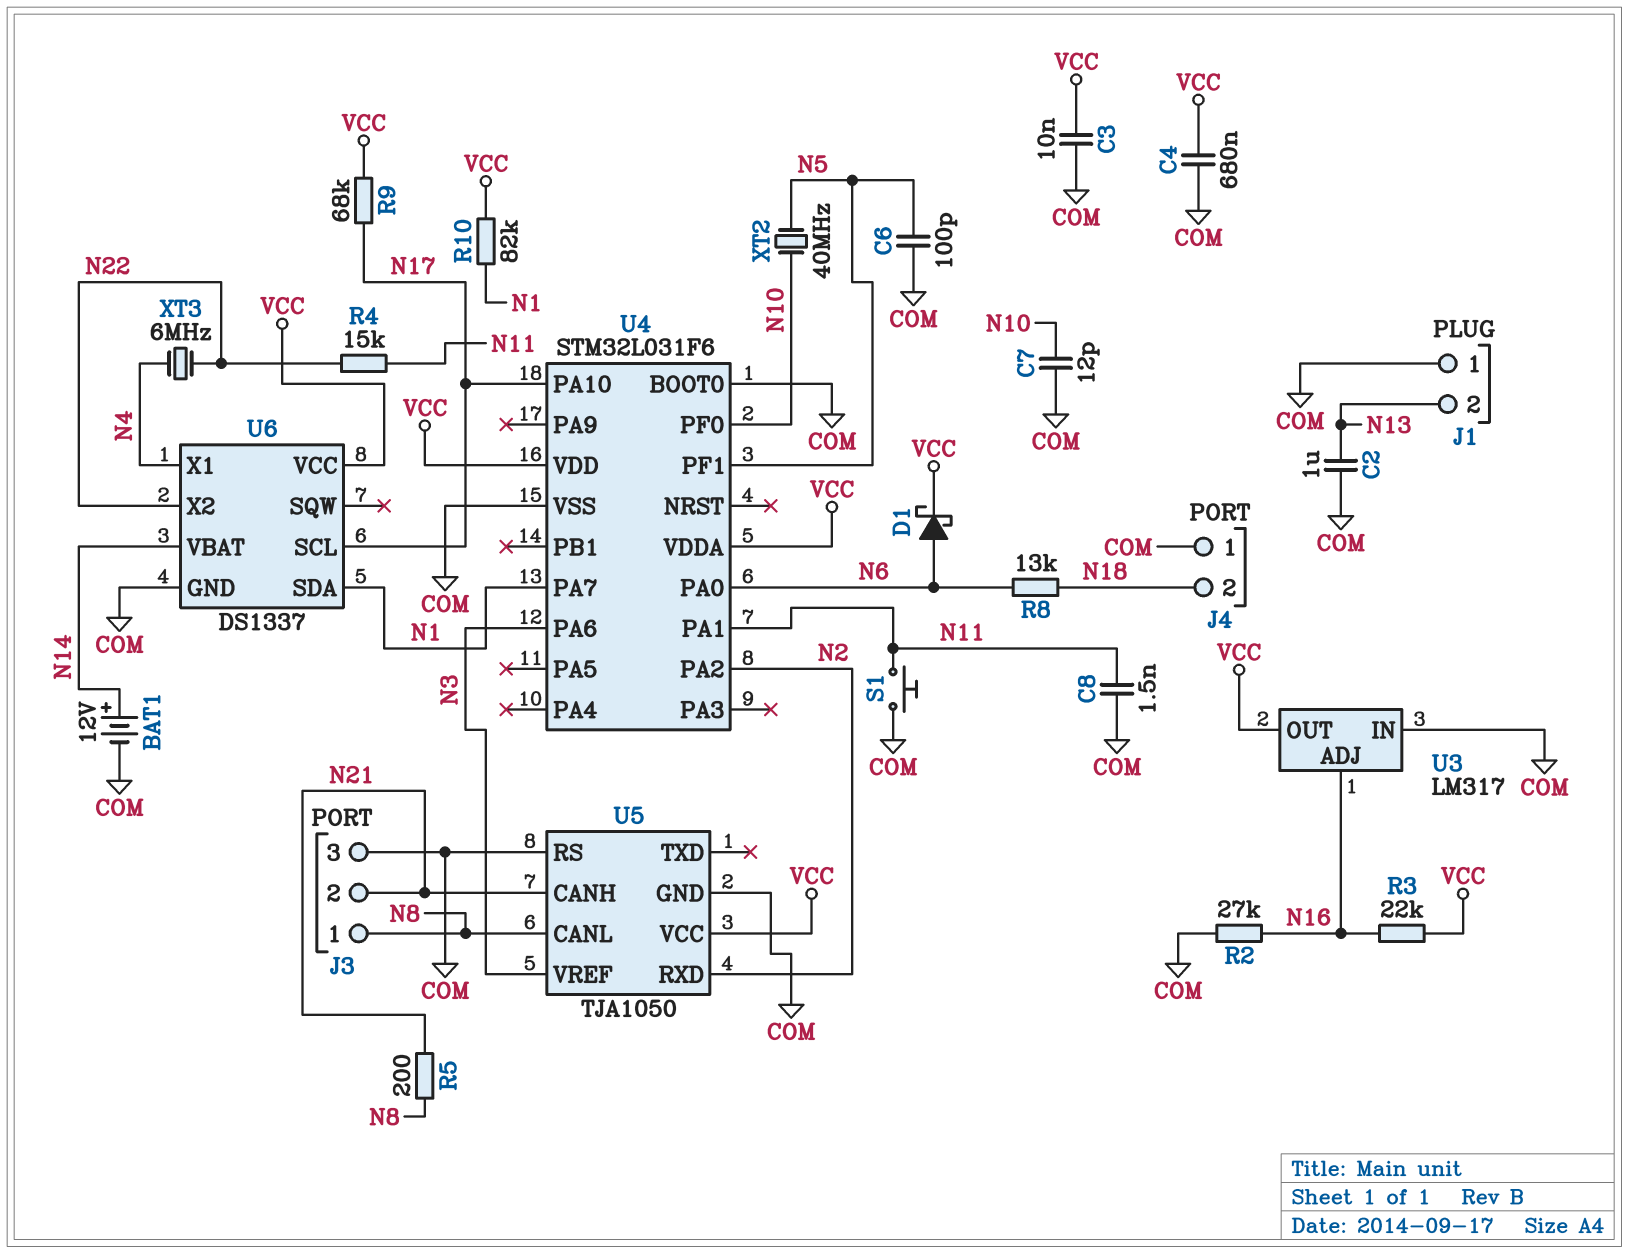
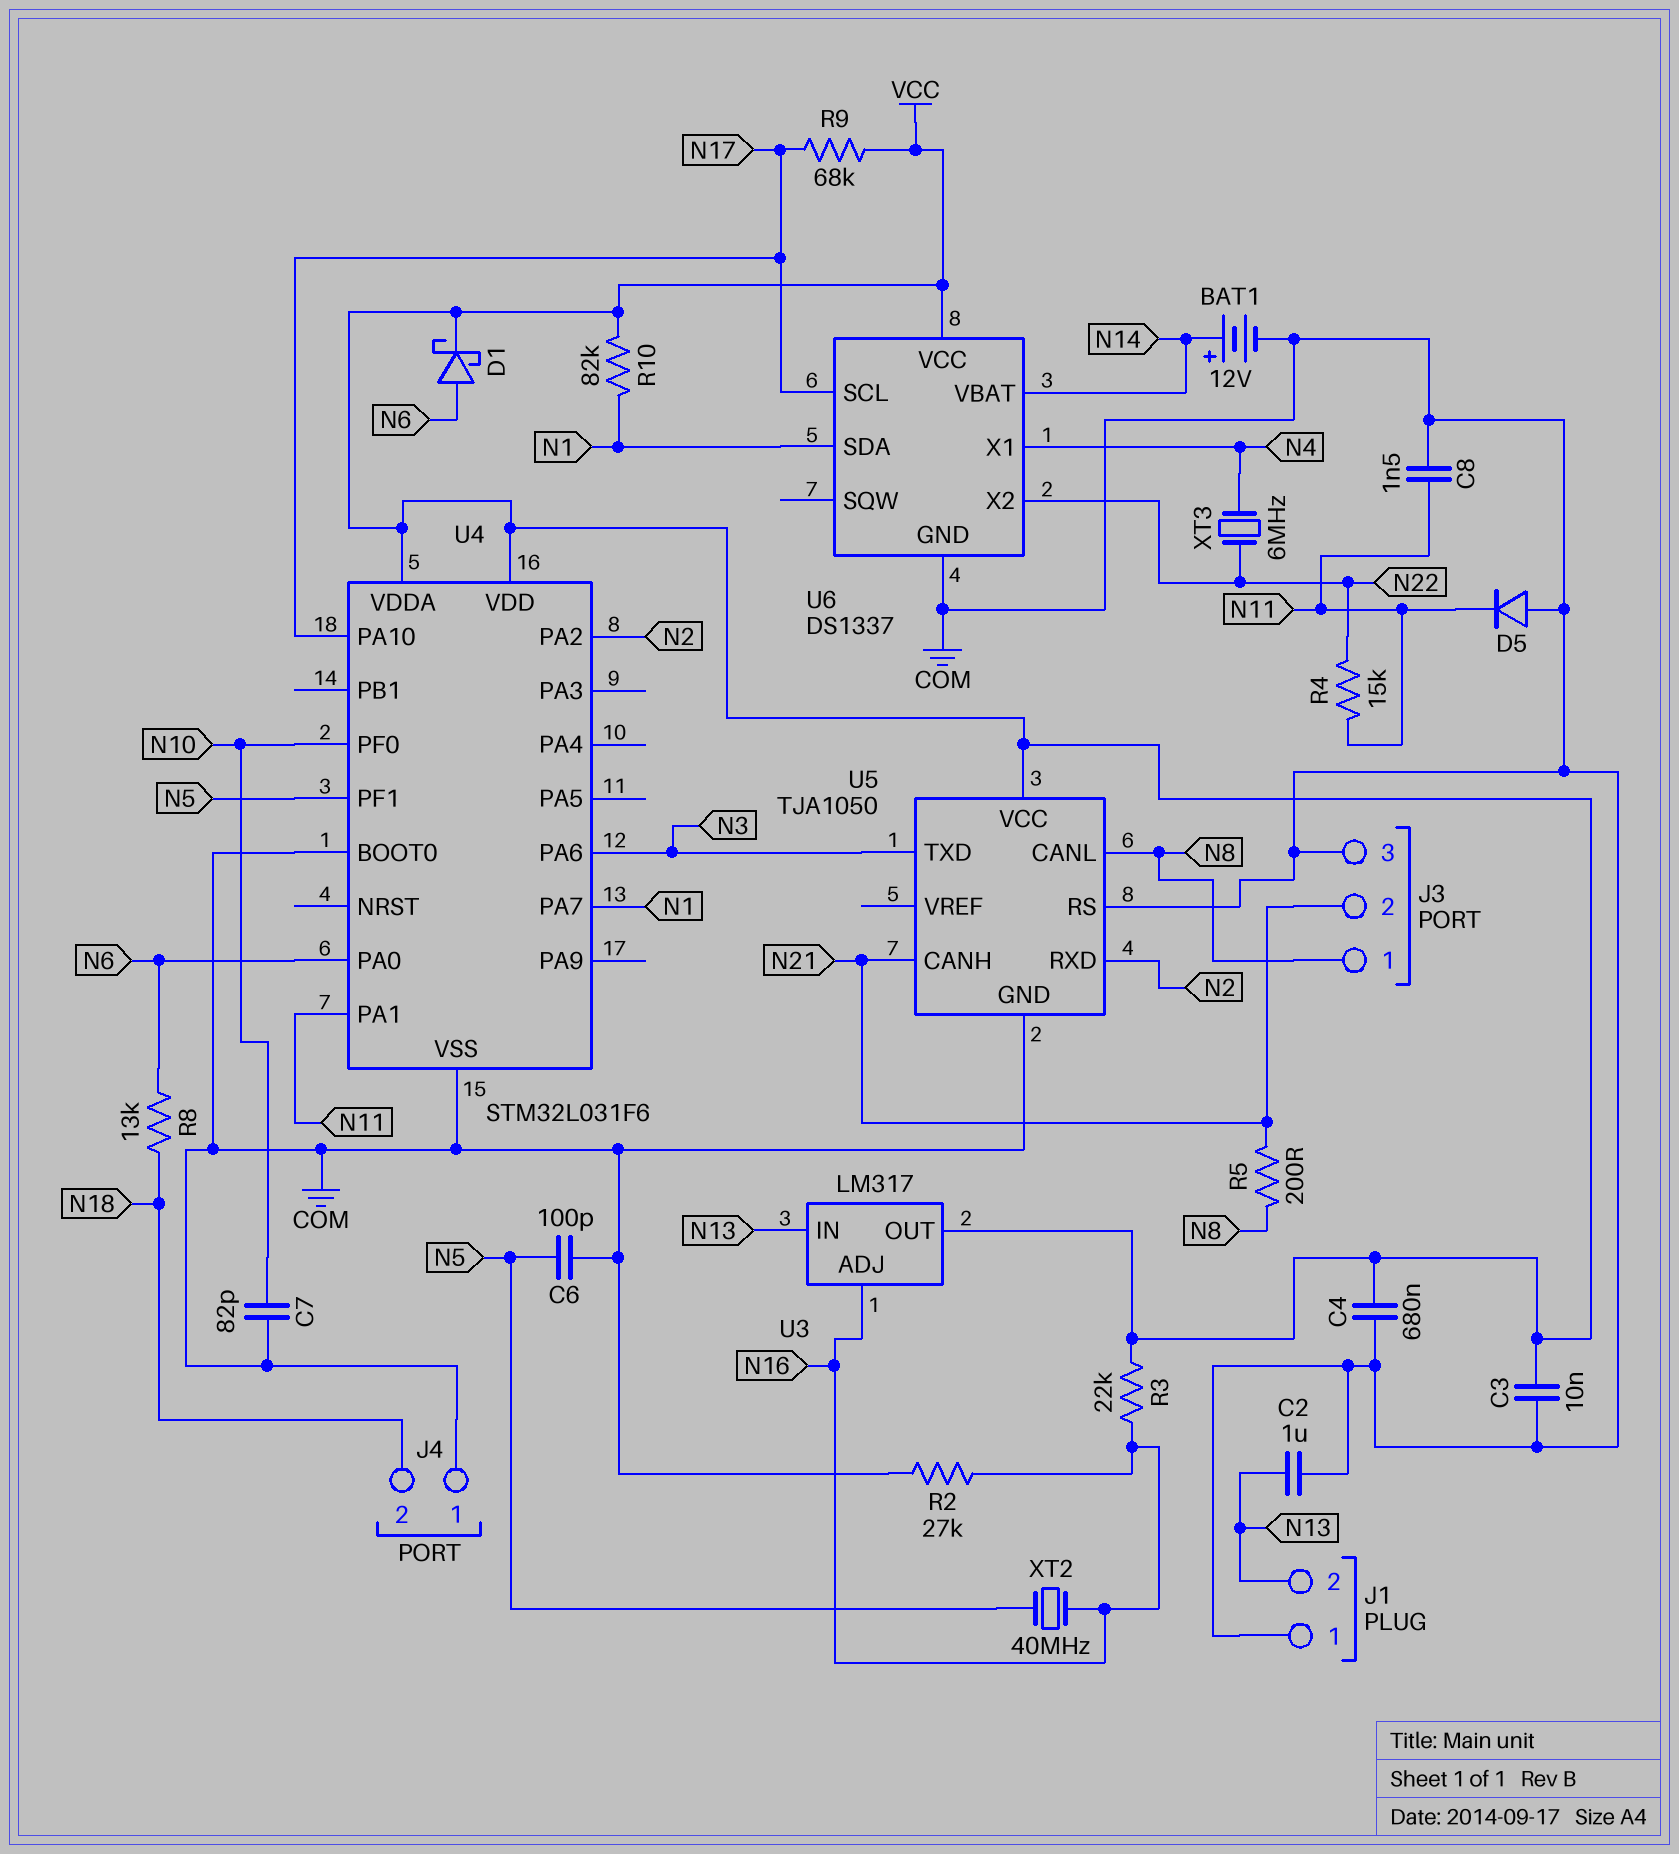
C7: 12pF (COM, N10) -> 82pF (COM, N10)
D5: none -> diode (A COM, K N11)
S1: button (COM, N11) -> none
U3 pin IN: COM -> N13
U5 pin TXD: none -> N3
U5 pin VREF: N3 -> none
XT2: 40MHz (N5, N10) -> 40MHz (N5, N16)

